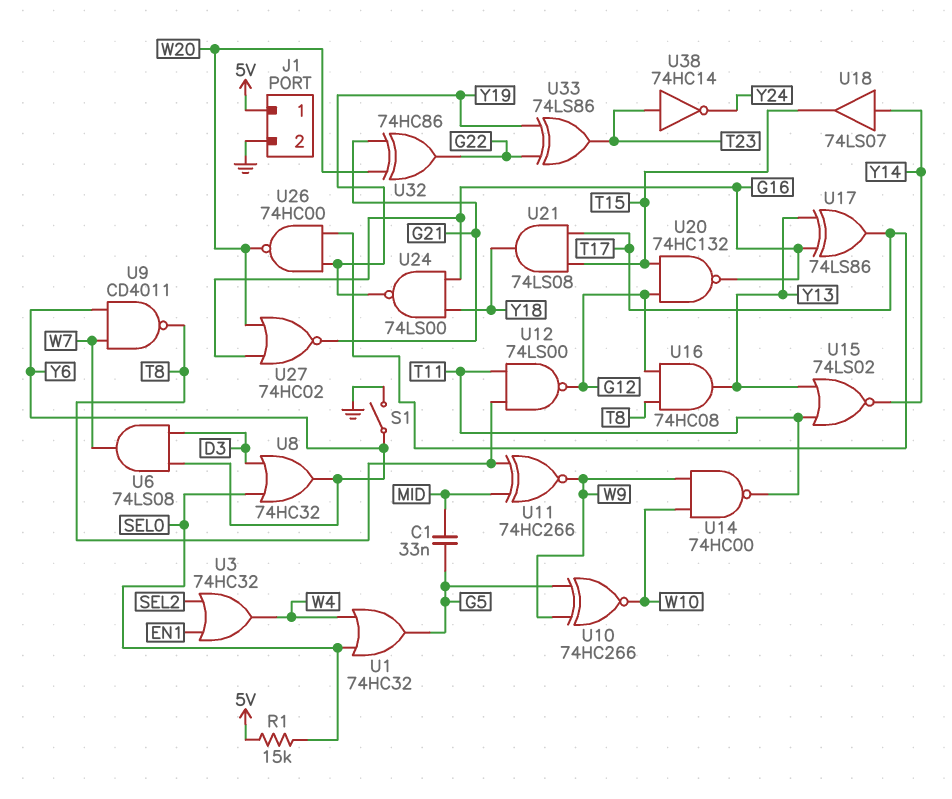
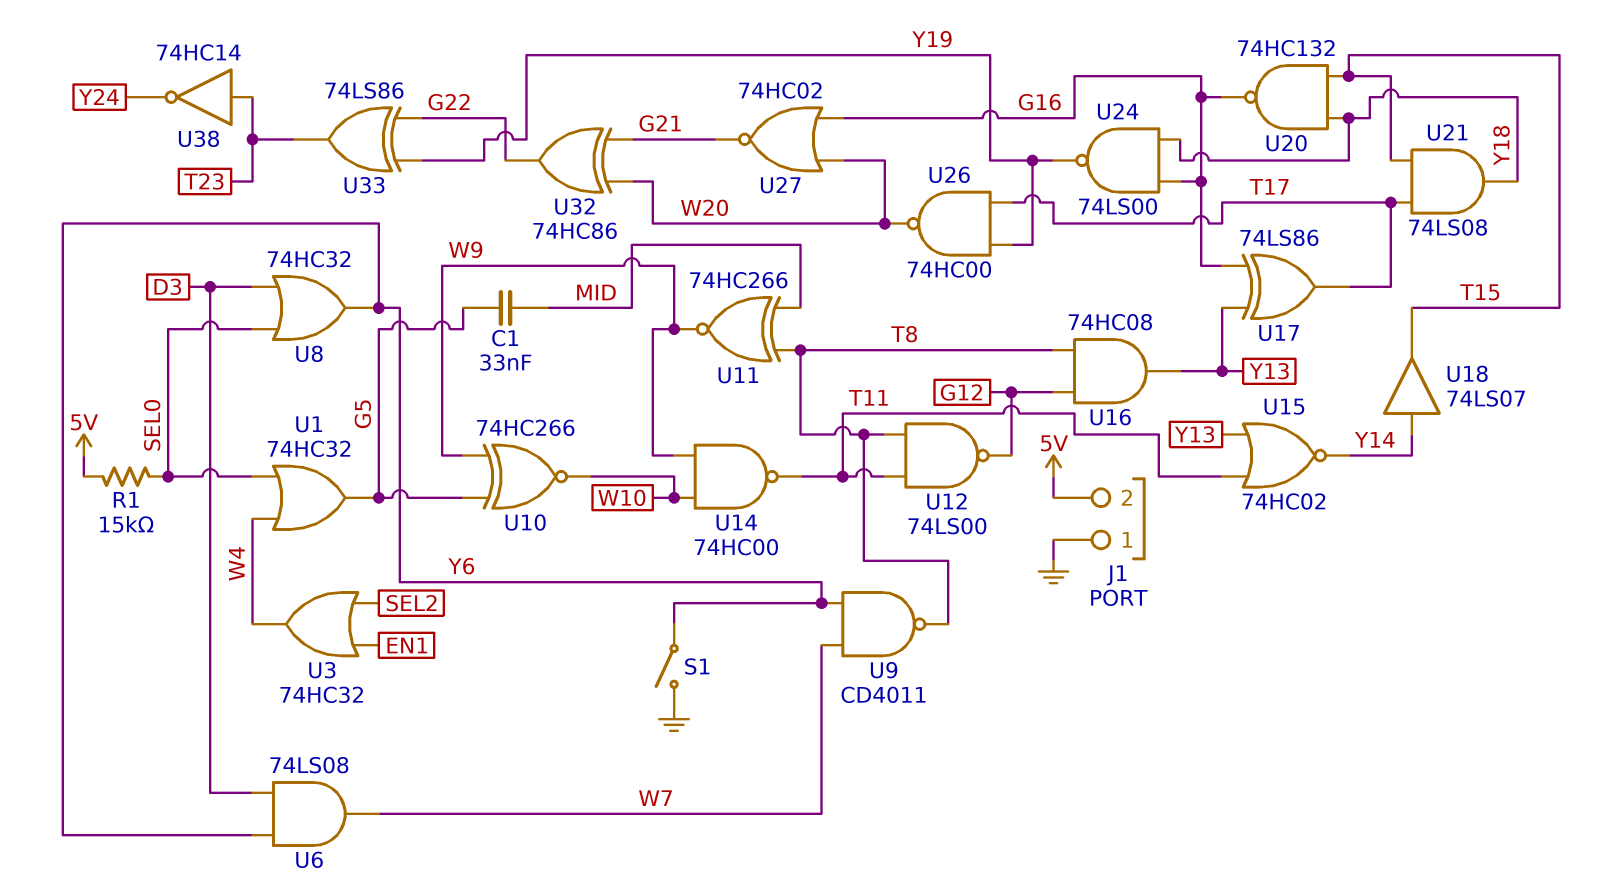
J1 pin 1: 5V -> GND
J1 pin 2: GND -> 5V
U15: NOR 74LS02 (in T11, in Y13, out Y14) -> NOR 74HC02 (in T11, in Y13, out Y14)
U20: NAND 74HC132 (in G12, in T15, out G16) -> NAND 74HC132 (in T15, in Y18, out G16)

